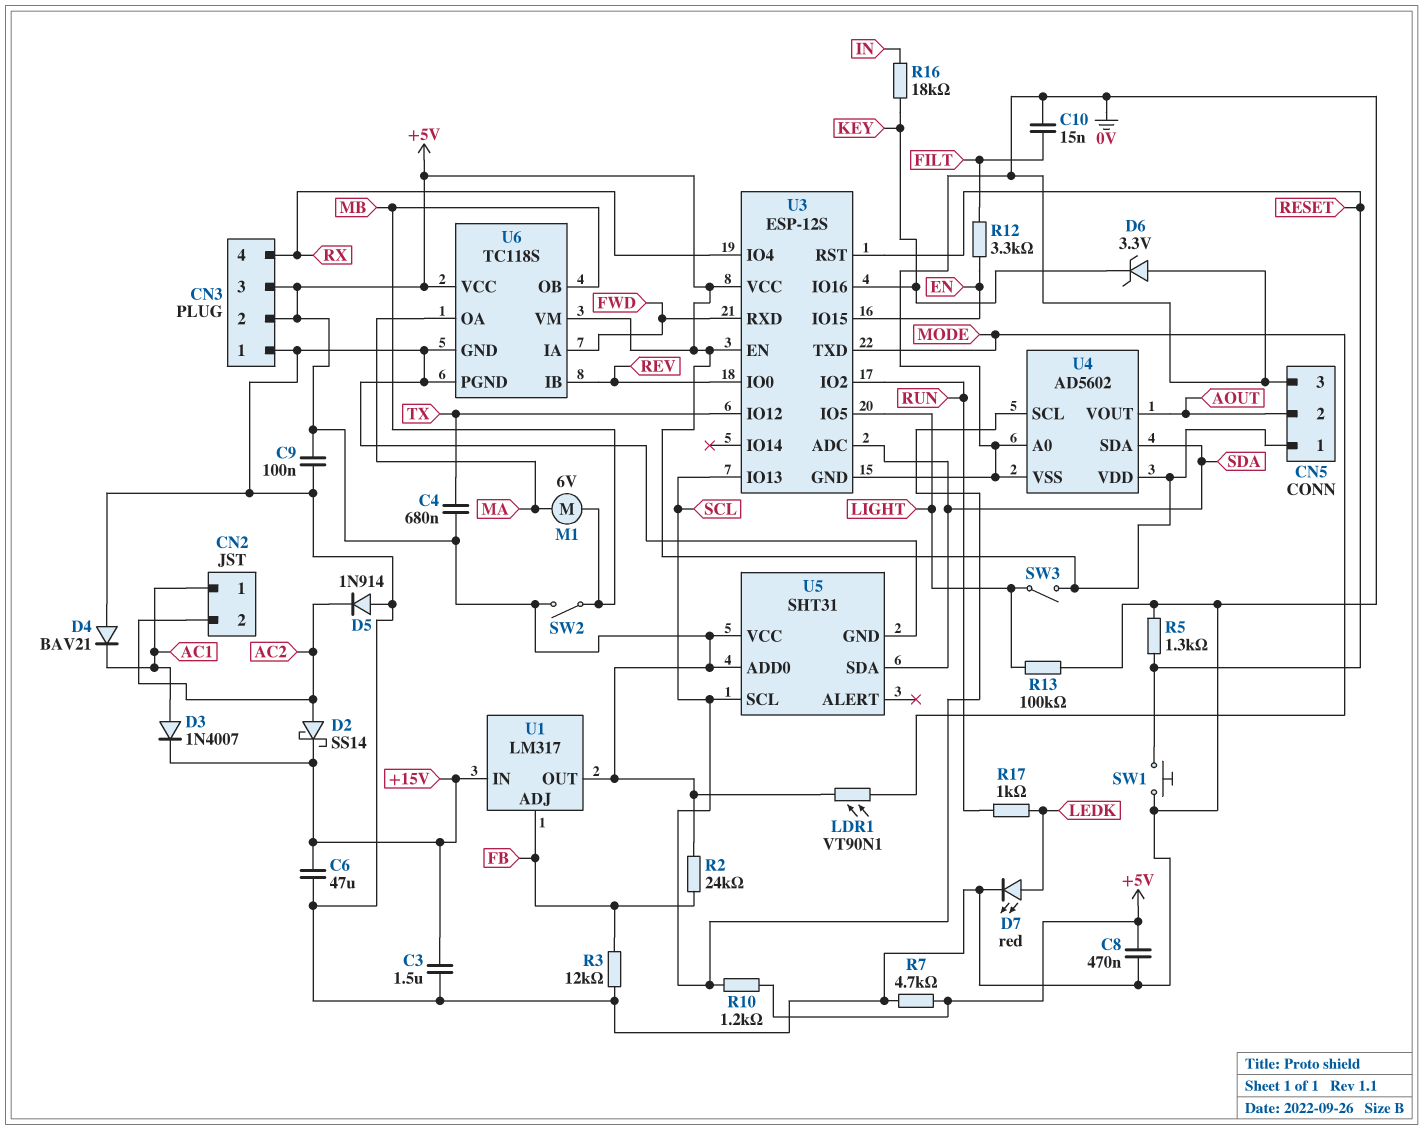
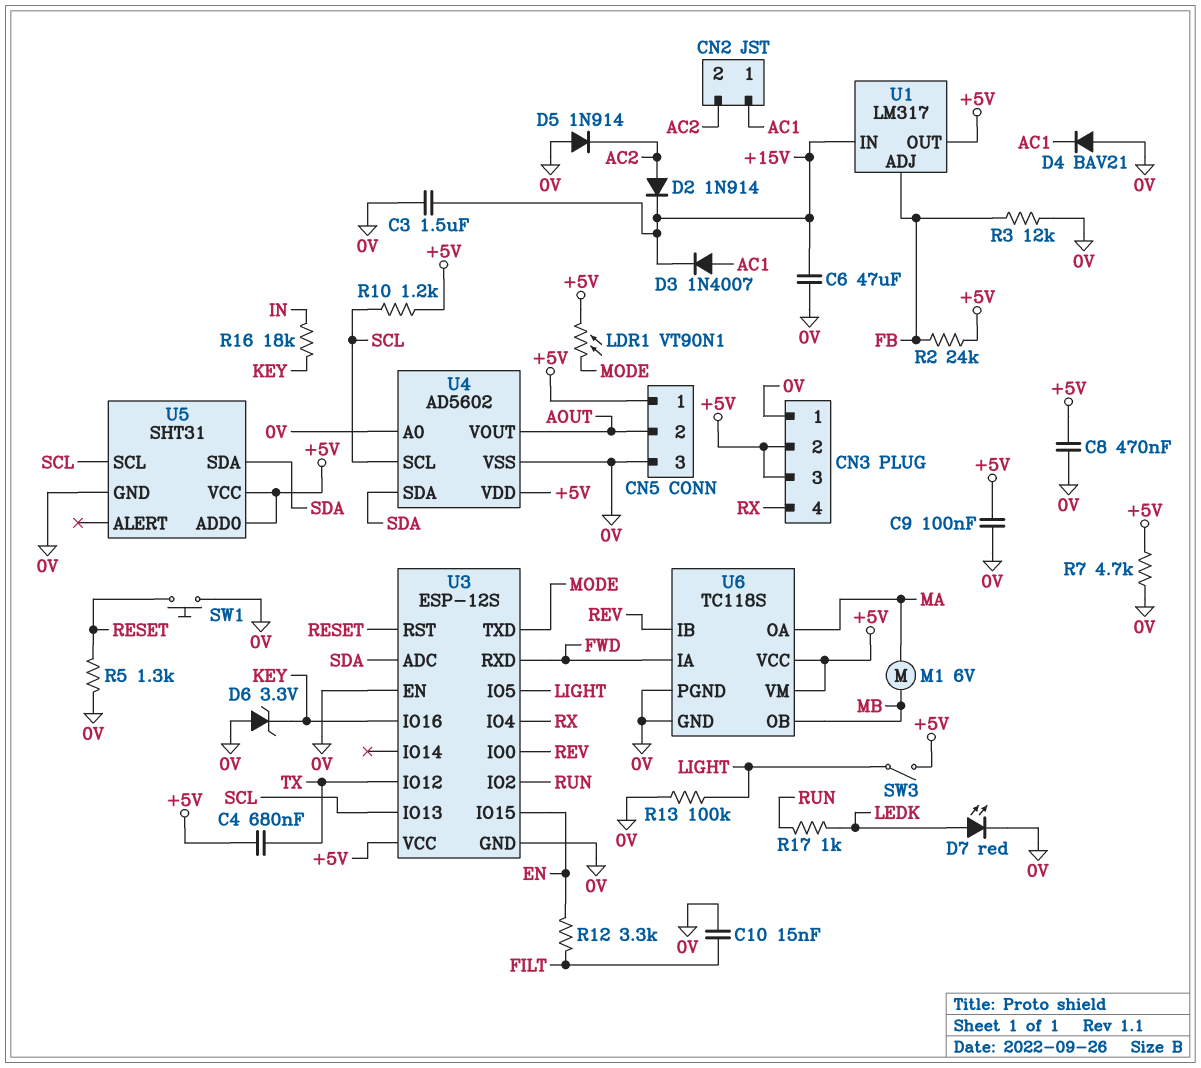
D2: schottky SS14 (A AC2, K +15V) -> diode 1N914 (A AC2, K +15V)
SW2: switch (+5V, MB) -> none
U3 pin EN: +5V -> 0V

